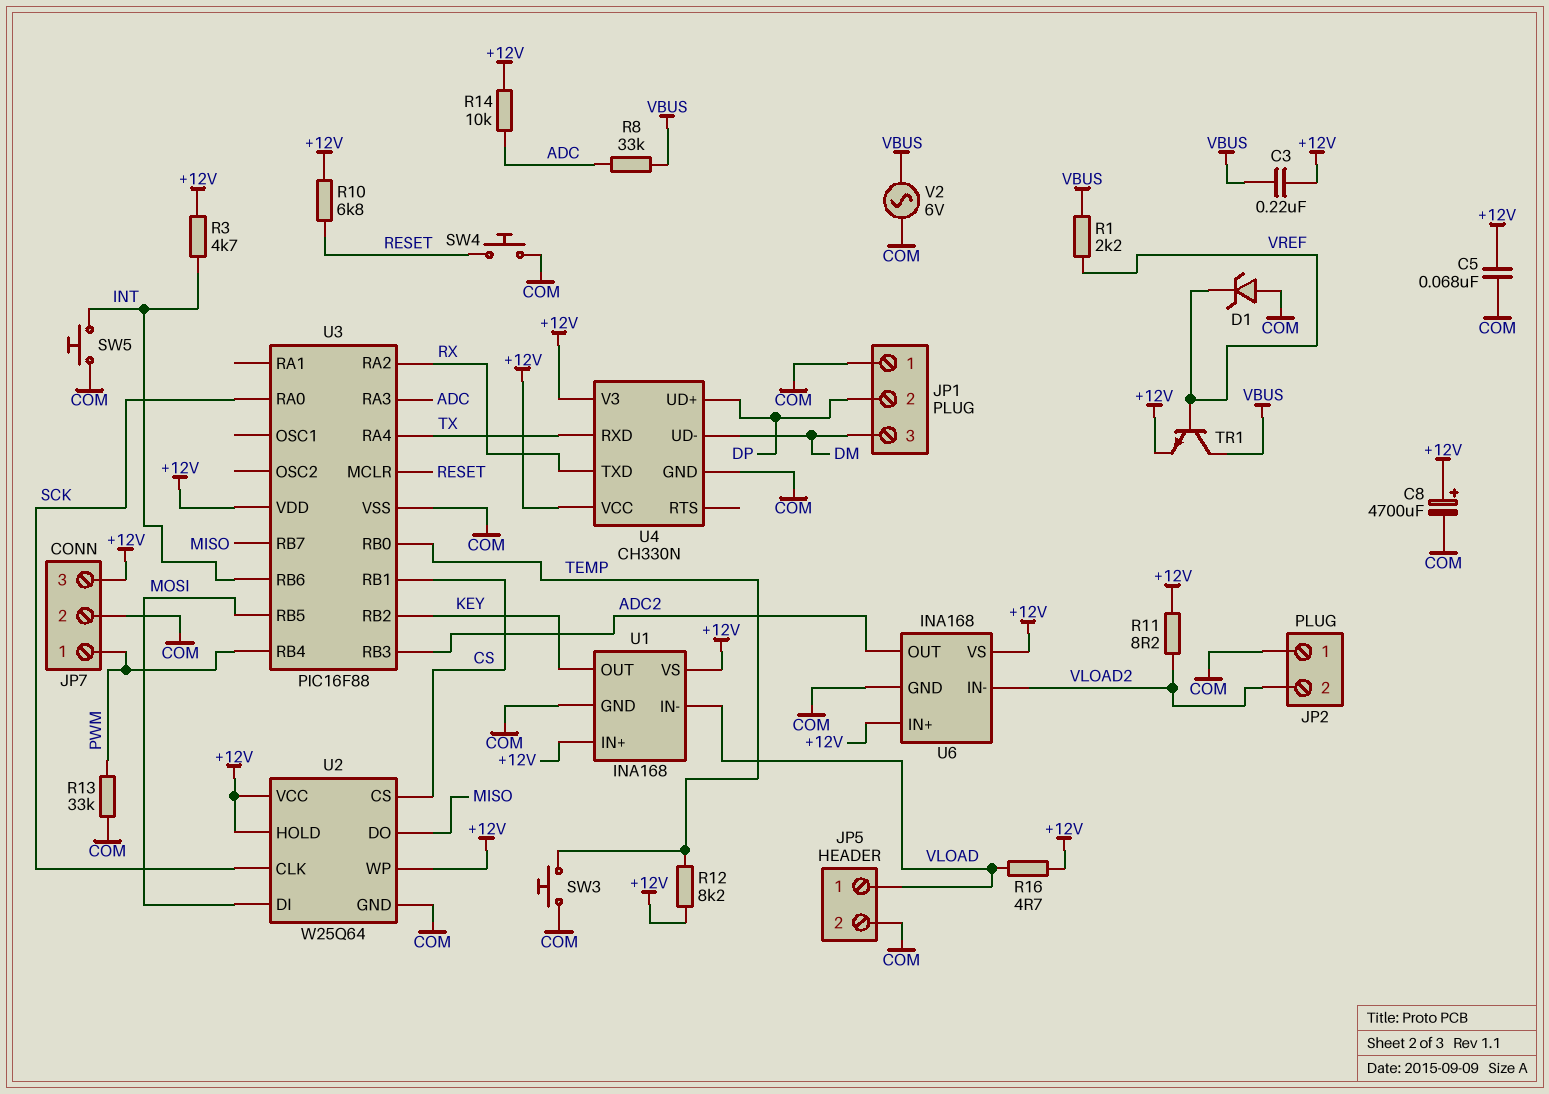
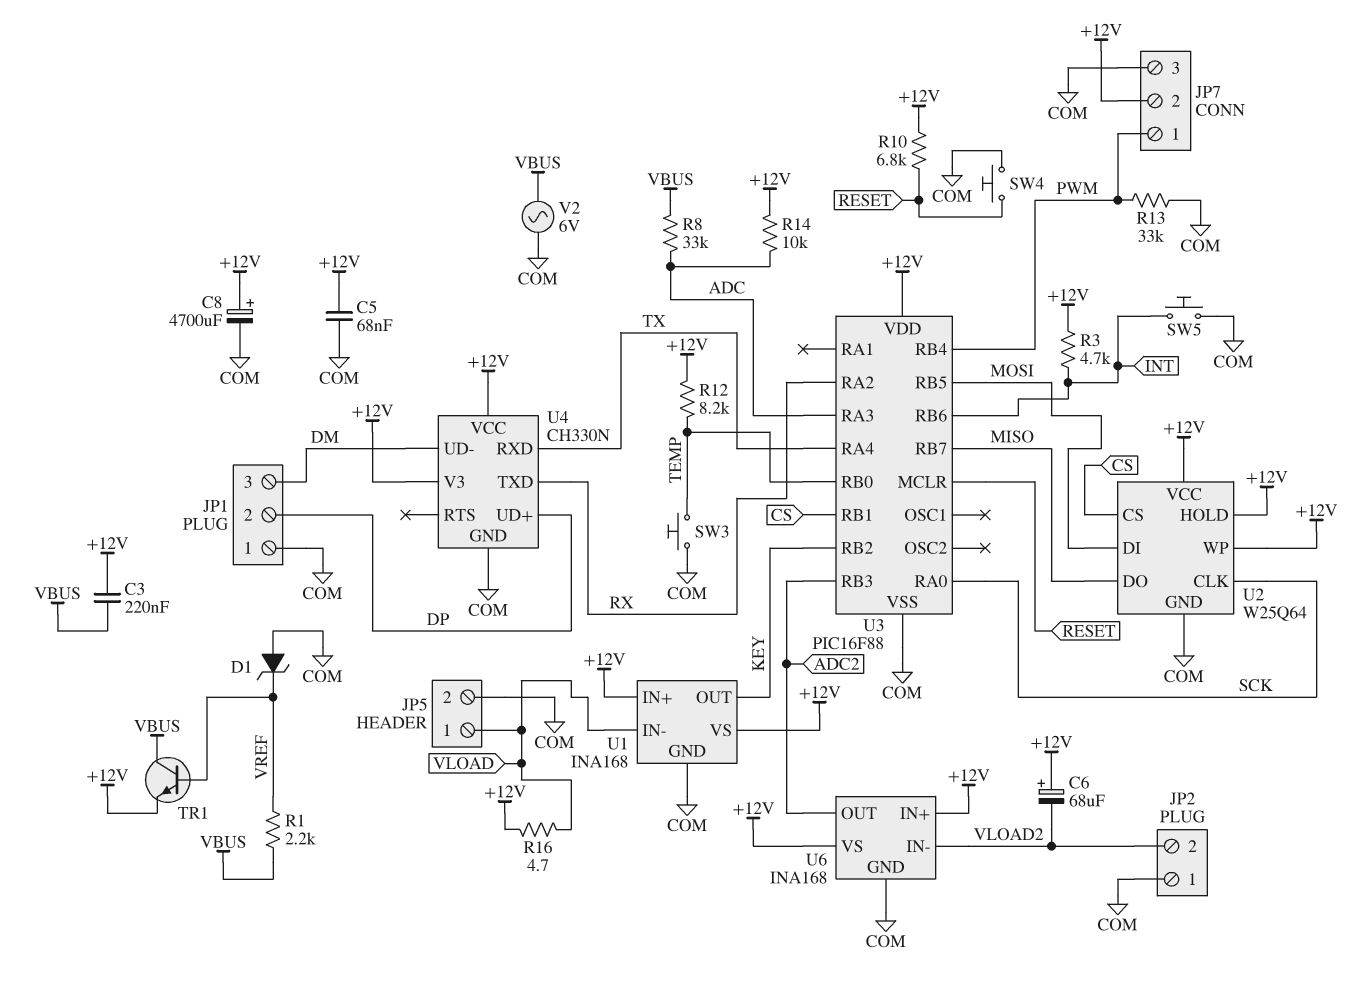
C6: none -> 68uF (plus +12V, minus VLOAD2)
JP7 pin 2: COM -> +12V
JP7 pin 3: +12V -> COM
R11: 8.2 (+12V, VLOAD2) -> none

